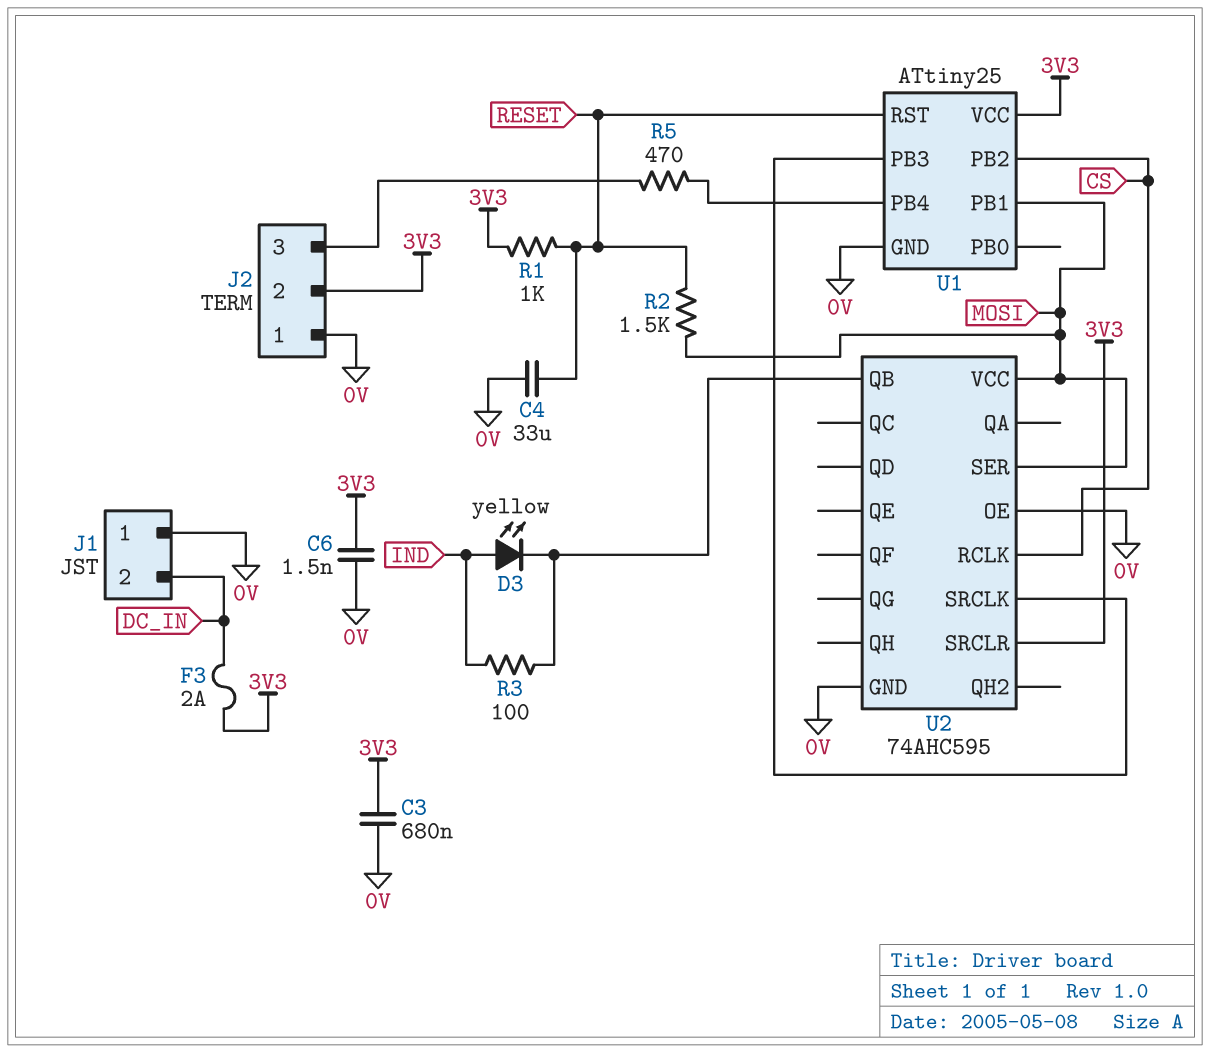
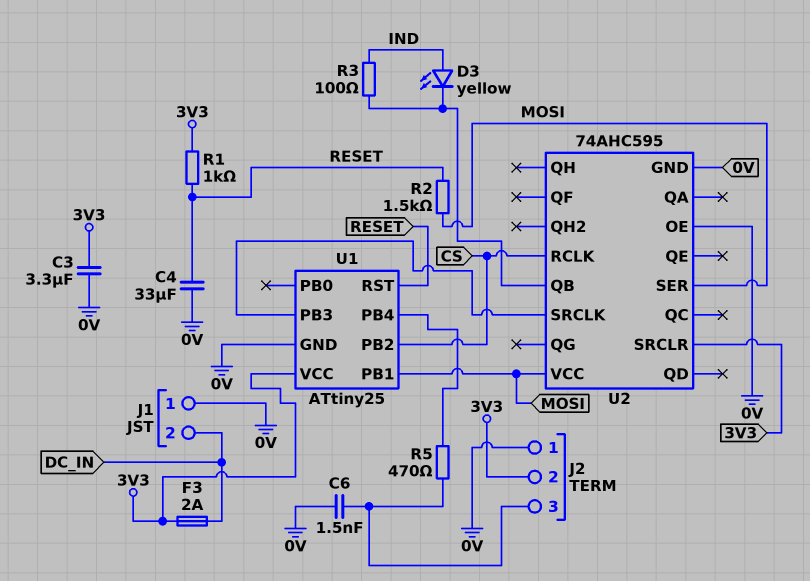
C3: 680nF (0V, 3V3) -> 3.3uF (0V, 3V3)
C6: 1.5nF (0V, 3V3) -> 1.5nF (0V, J2/3)

